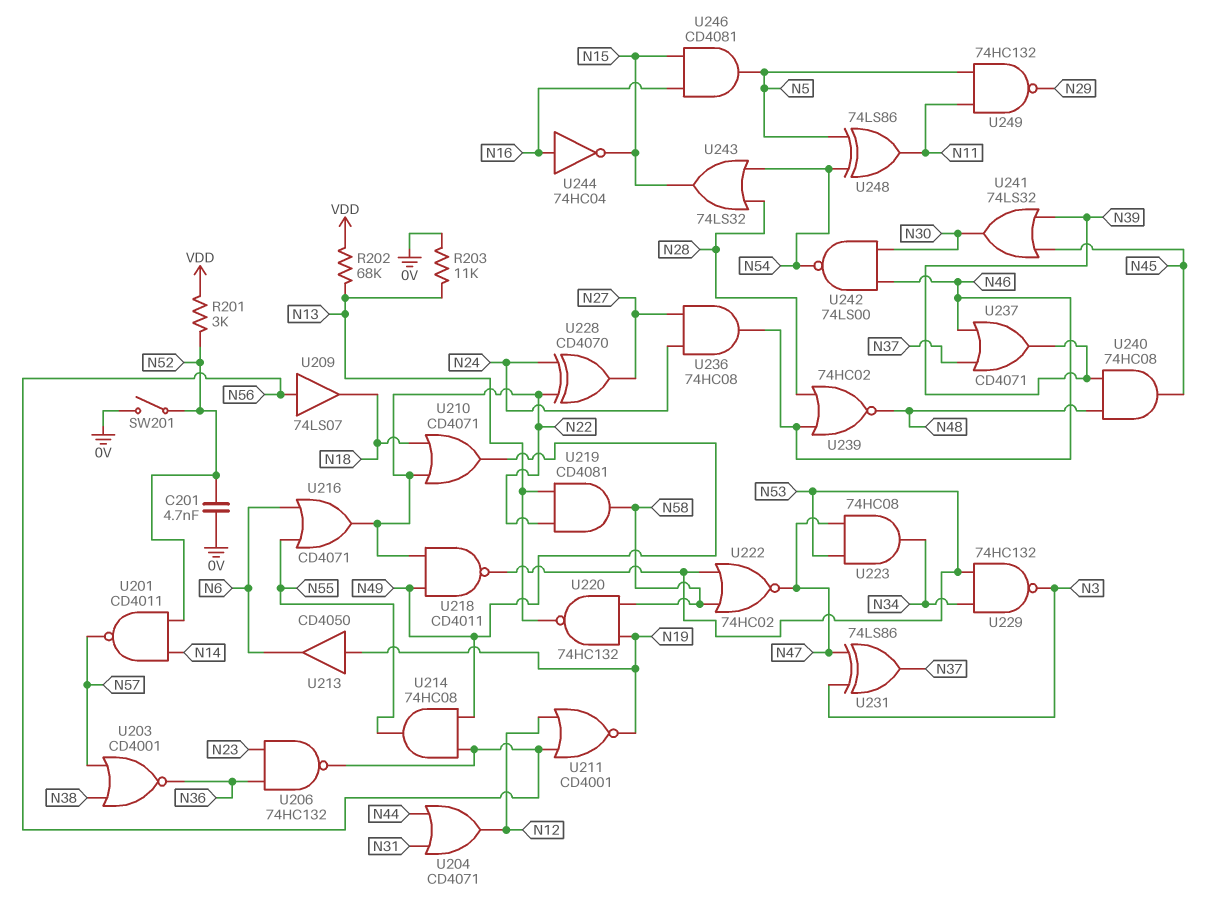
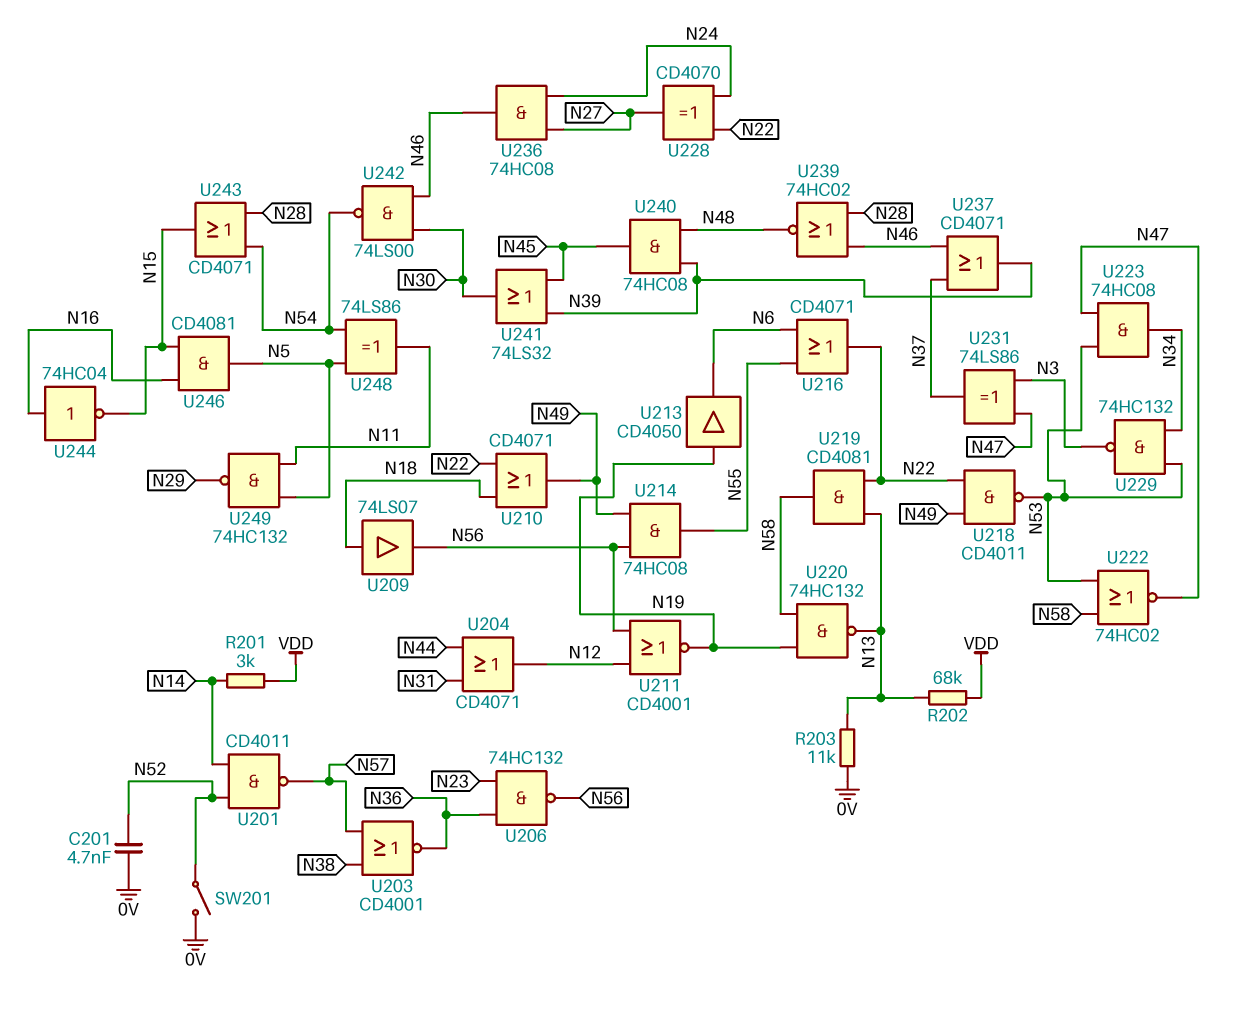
R201: 3k (N52, VDD) -> 3k (N14, VDD)
U209: buffer 74LS07 (in N56, out N18) -> buffer 74LS07 (in N18, out N56)
U243: OR 74LS32 (in N28, in N54, out N15) -> OR CD4071 (in N28, in N54, out N15)

